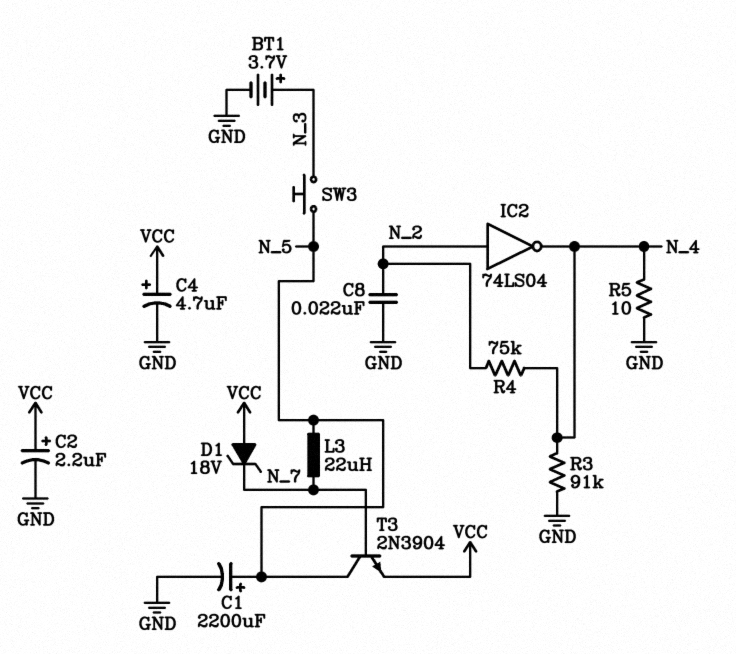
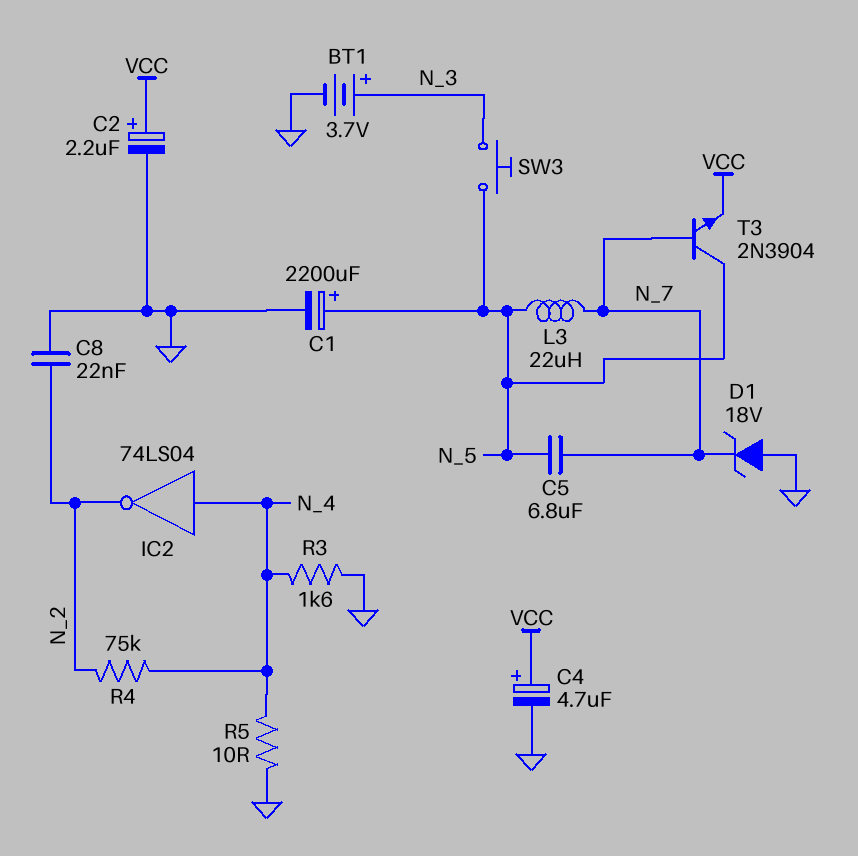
C5: none -> 6.8uF (N_5, N_7)
D1: zener 18V (A VCC, K N_7) -> zener 18V (A GND, K N_7)
IC2: NOT 74LS04 (in N_2, out N_4) -> NOT 74LS04 (in N_4, out N_2)
R3: 91k (GND, N_4) -> 1.6k (GND, N_4)

